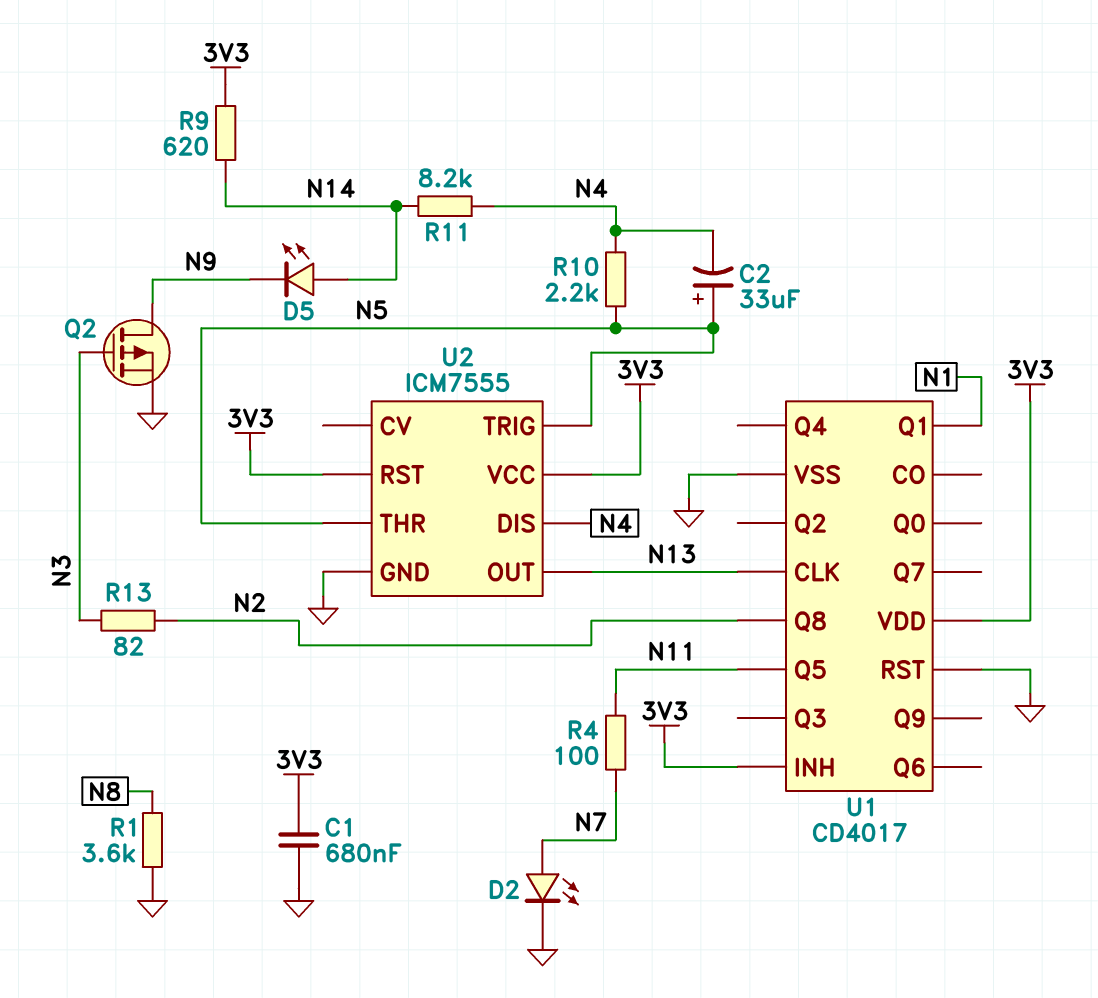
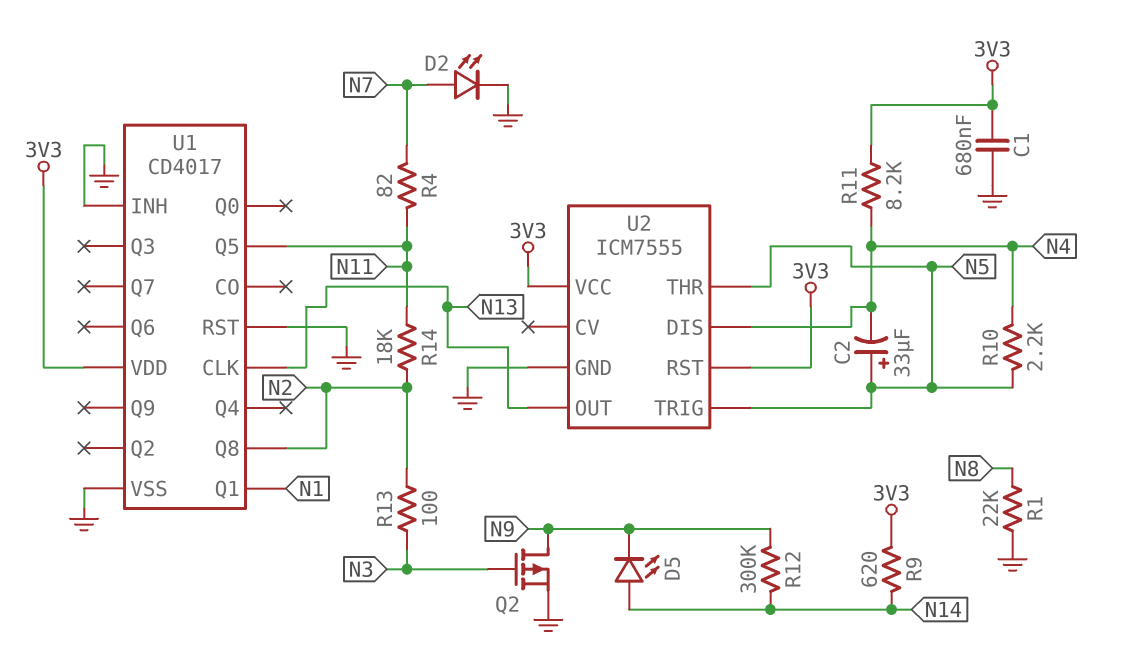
R1: 3.6k (GND, N8) -> 22k (GND, N8)
R4: 100 (N7, N11) -> 82 (N7, N11)
R11: 8.2k (N4, N14) -> 8.2k (3V3, N4)
R12: none -> 300k (N9, N14)
R13: 82 (N2, N3) -> 100 (N2, N3)
R14: none -> 18k (N2, N11)
U1 pin INH: 3V3 -> GND

